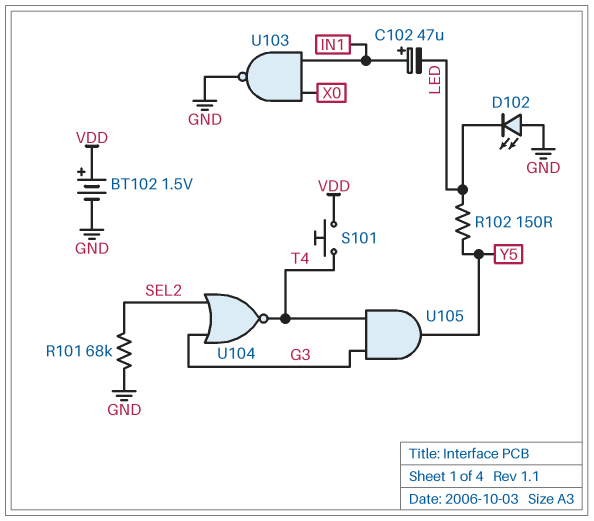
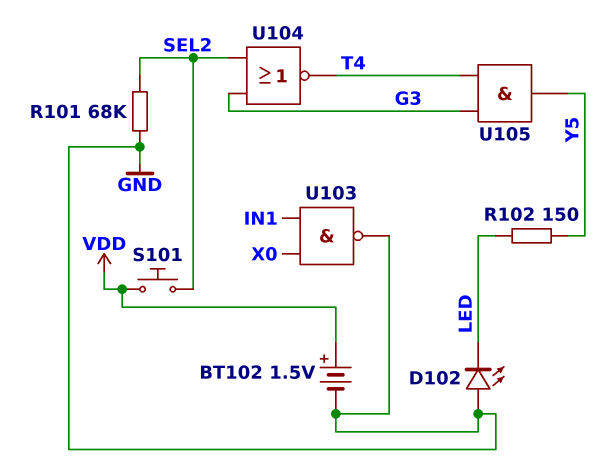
C102: 47uF (plus IN1, minus LED) -> none
S101: button (T4, VDD) -> button (SEL2, VDD)

